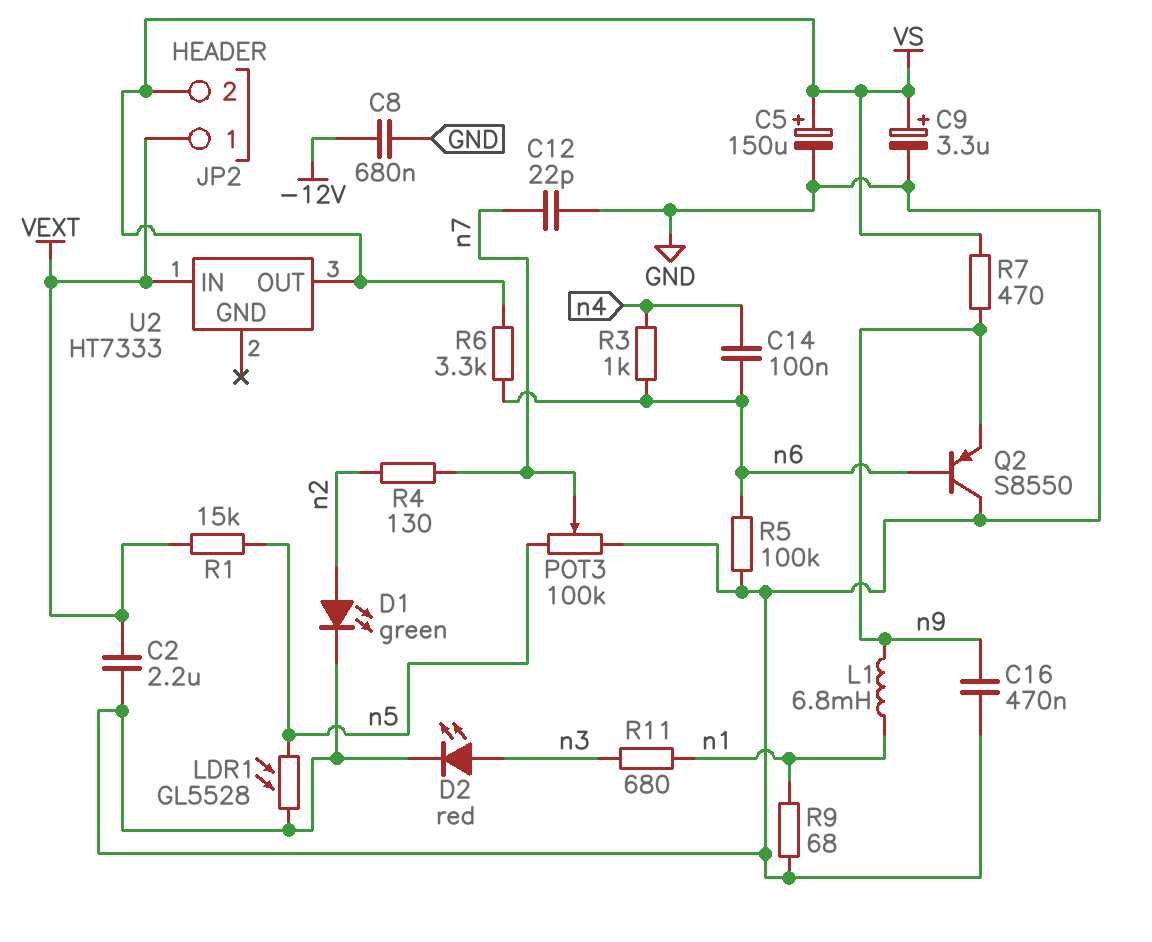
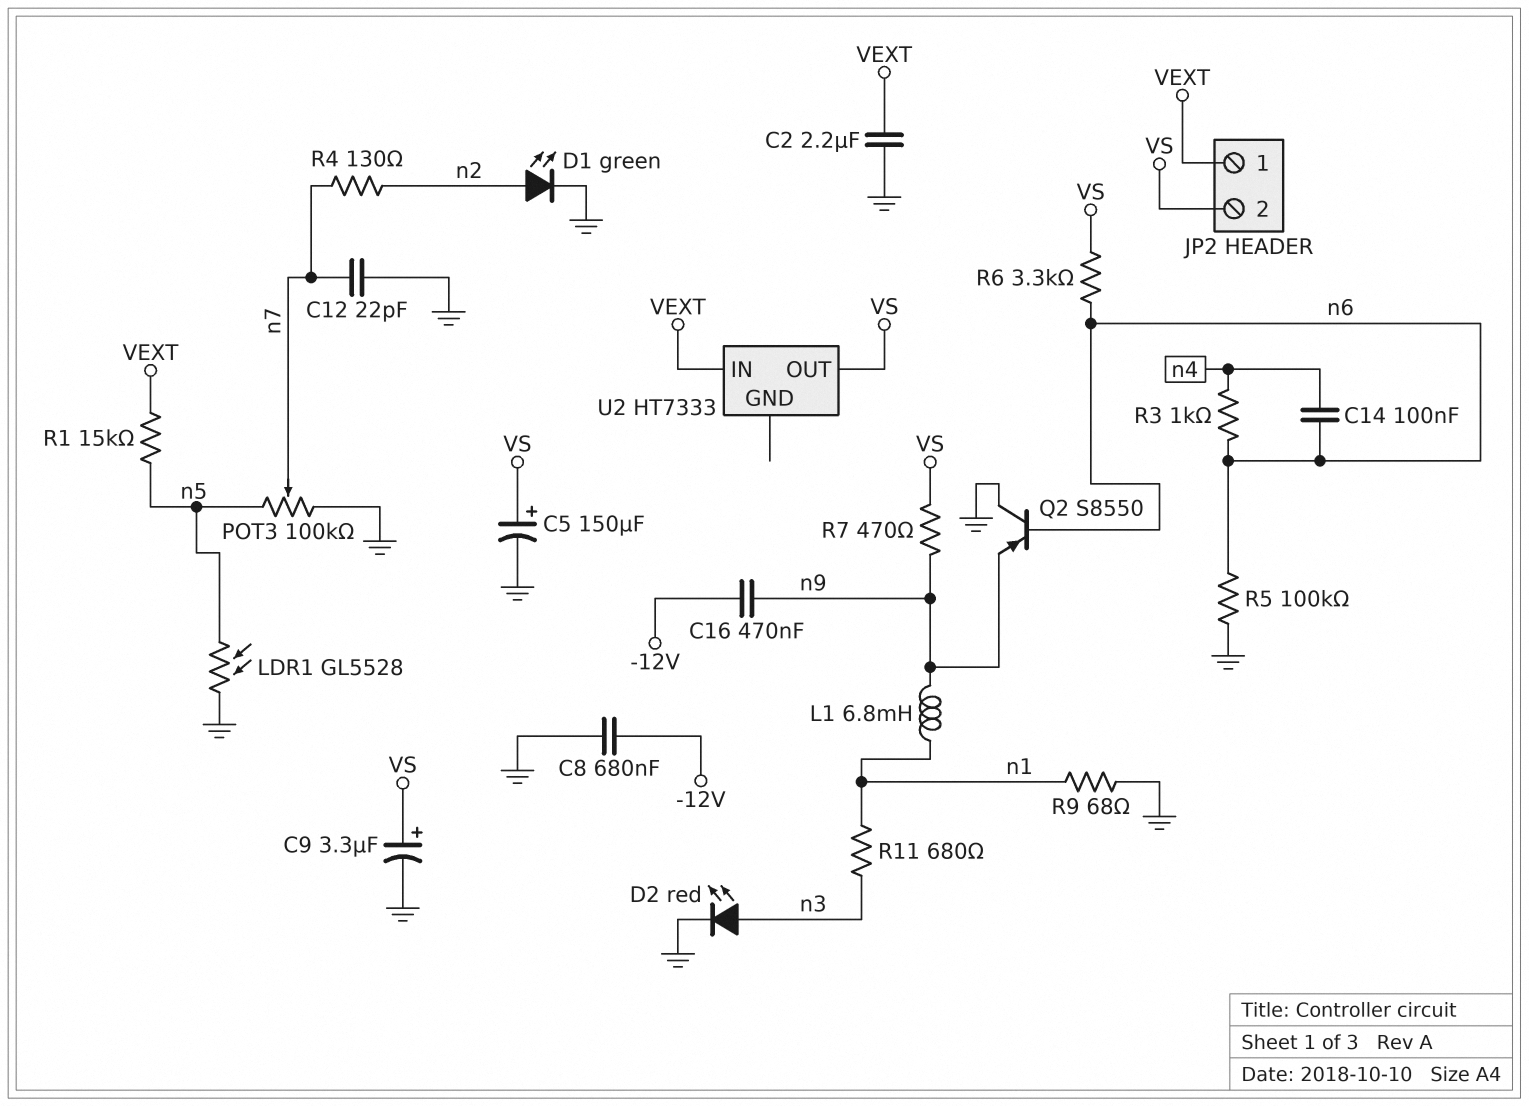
C16: 470nF (GND, n9) -> 470nF (-12V, n9)

